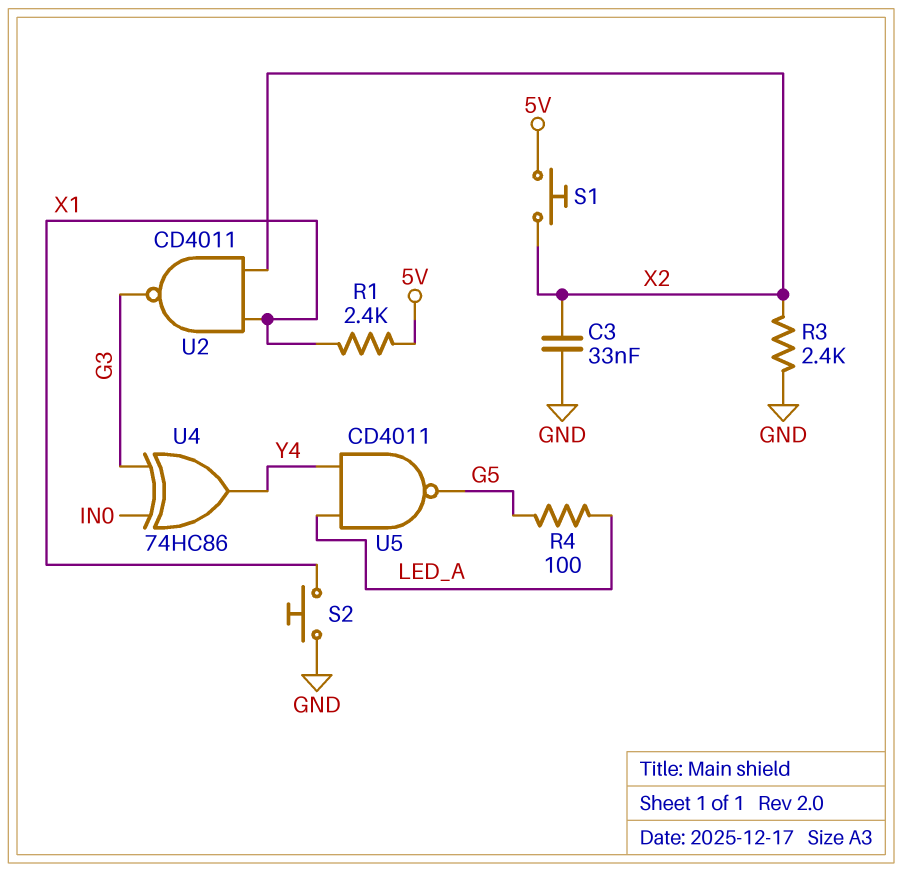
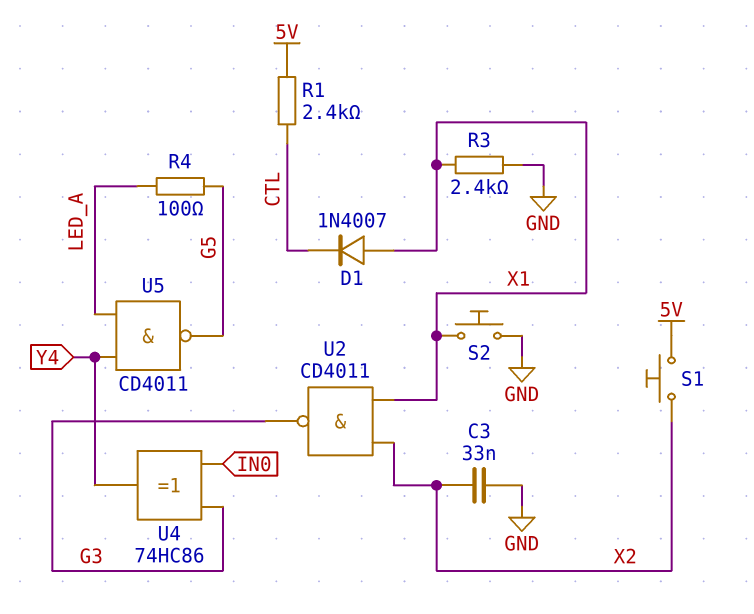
D1: none -> diode 1N4007 (A X1, K CTL)
R1: 2.4k (5V, X1) -> 2.4k (5V, CTL)
R3: 2.4k (GND, X2) -> 2.4k (GND, X1)

